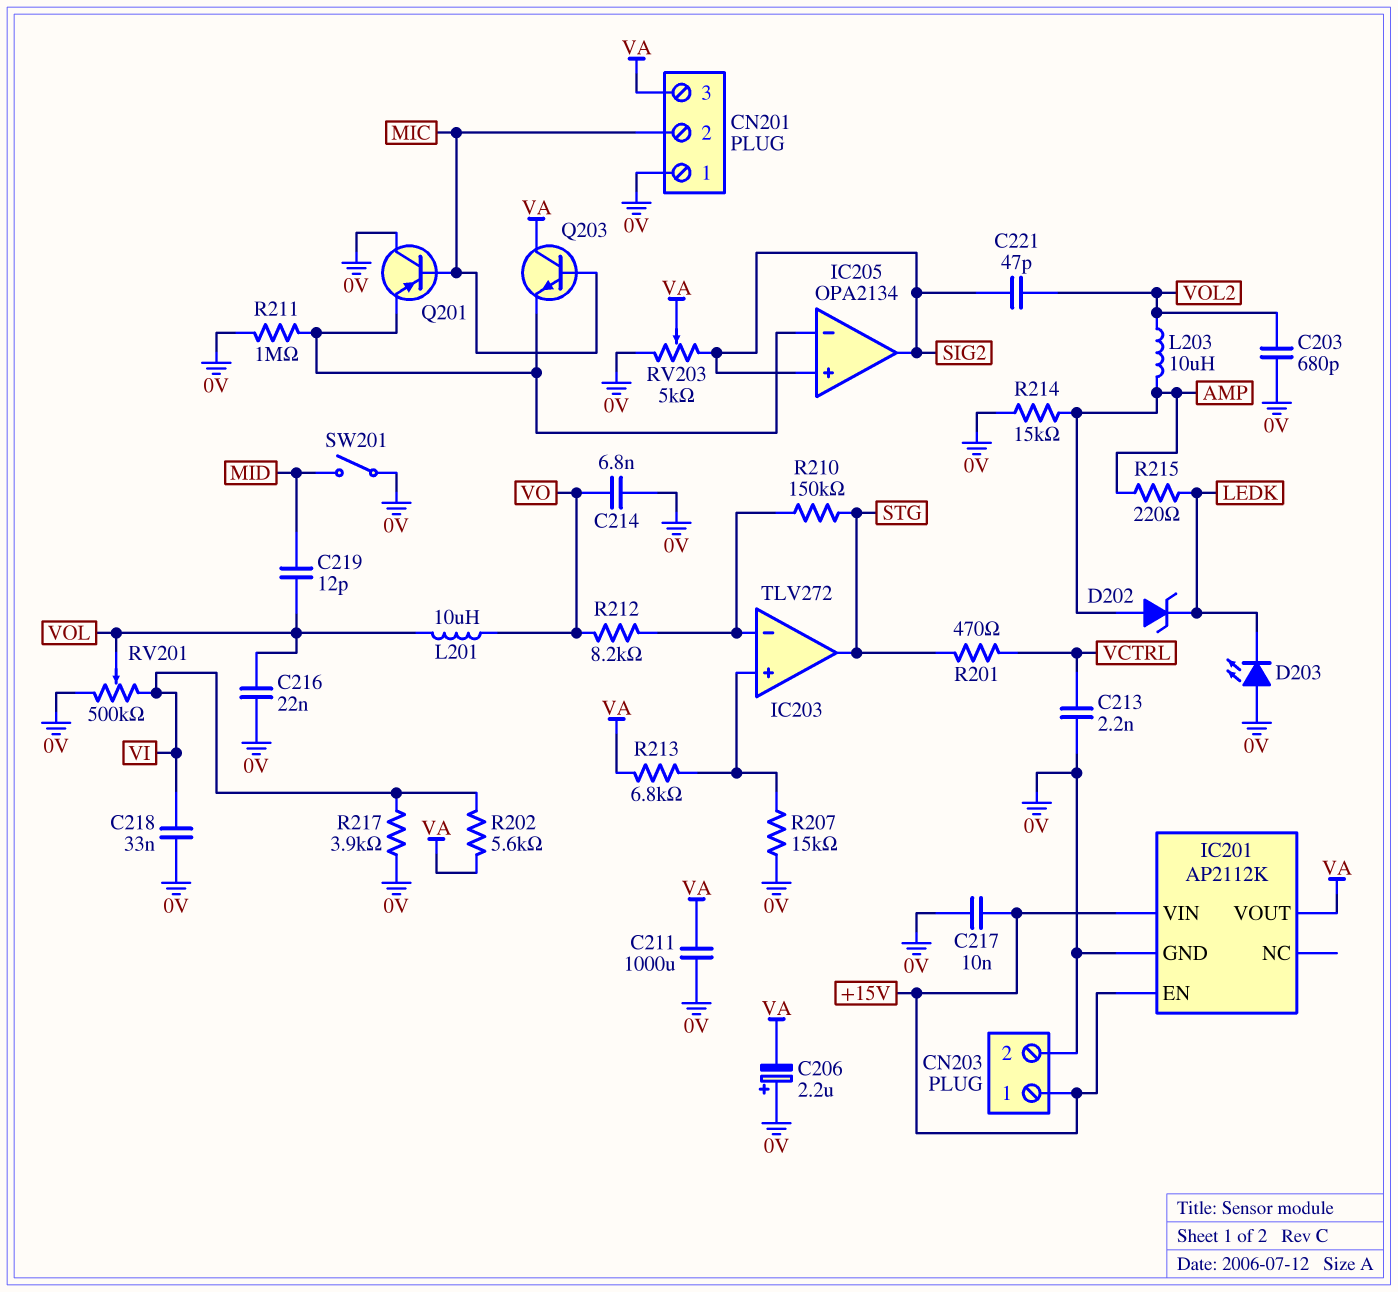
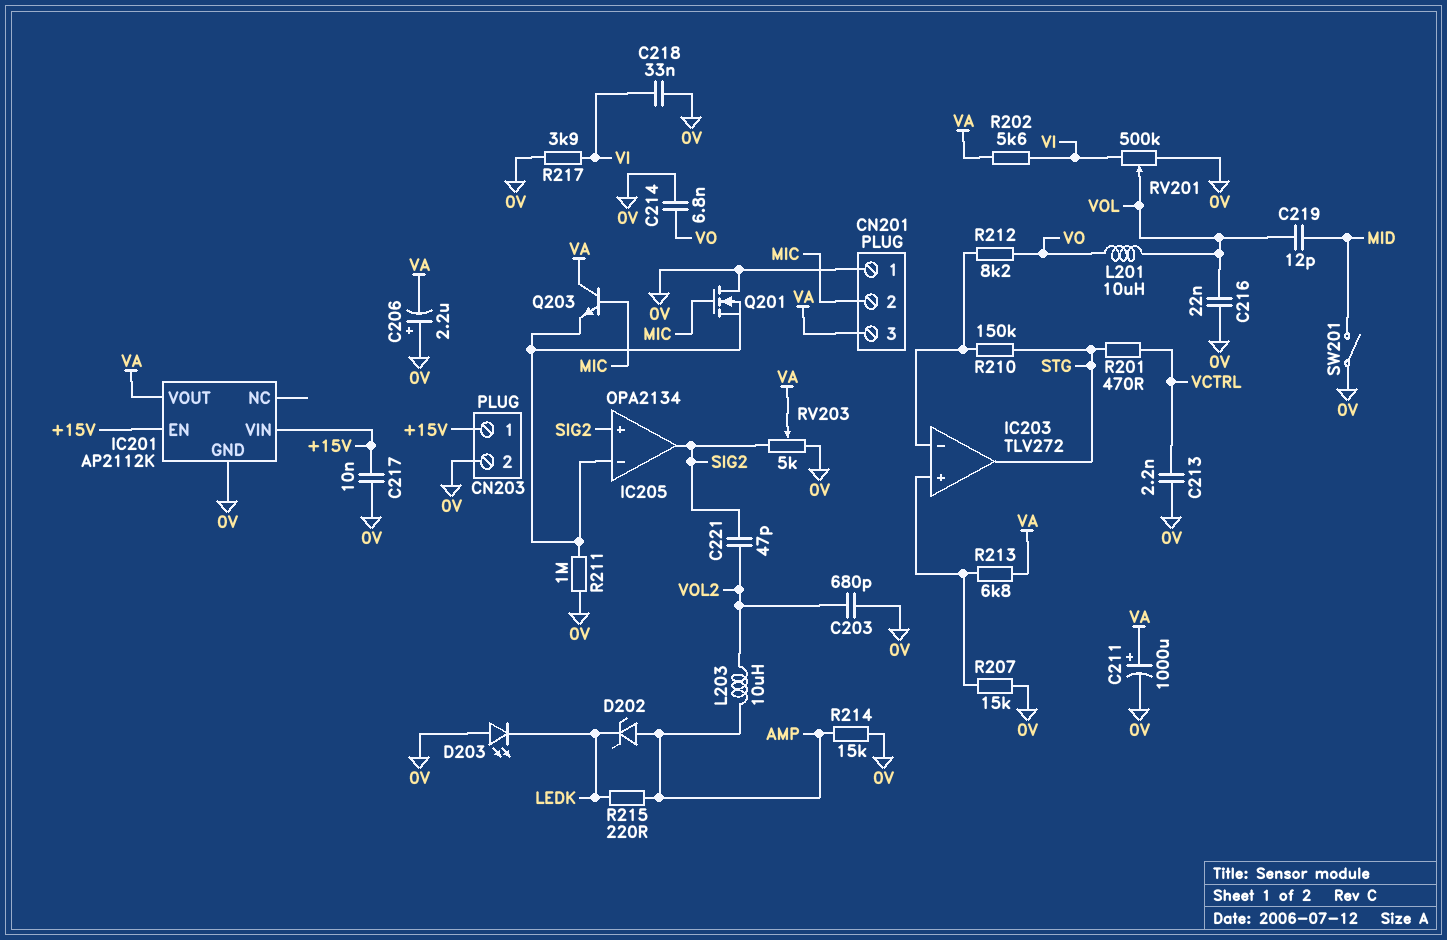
C211: 1000uF (0V, VA) -> 1000uF (plus VA, minus 0V)
Q201: PNP (B MIC, C 0V, E IC205/in-) -> NMOS (G MIC, D 0V, S IC205/in-)

